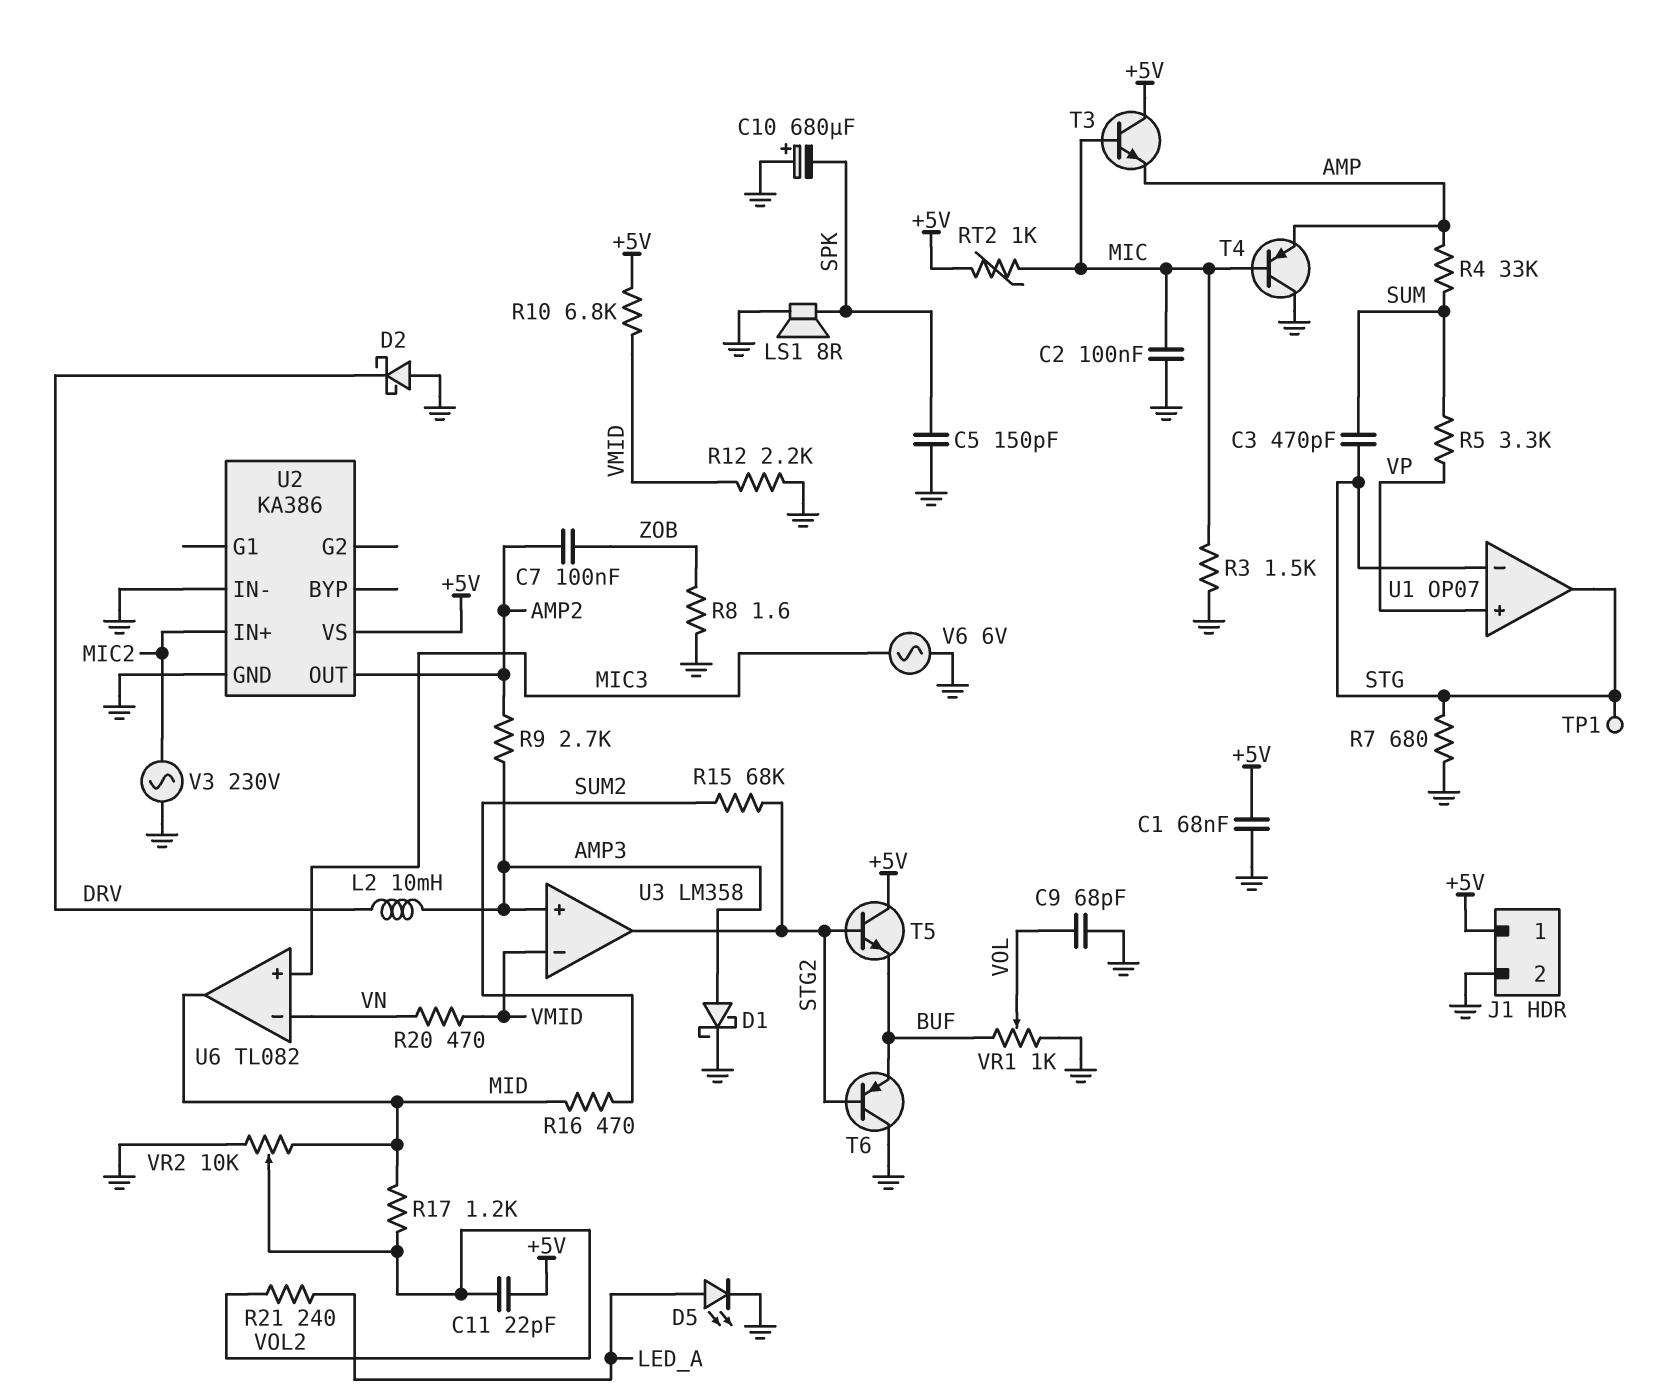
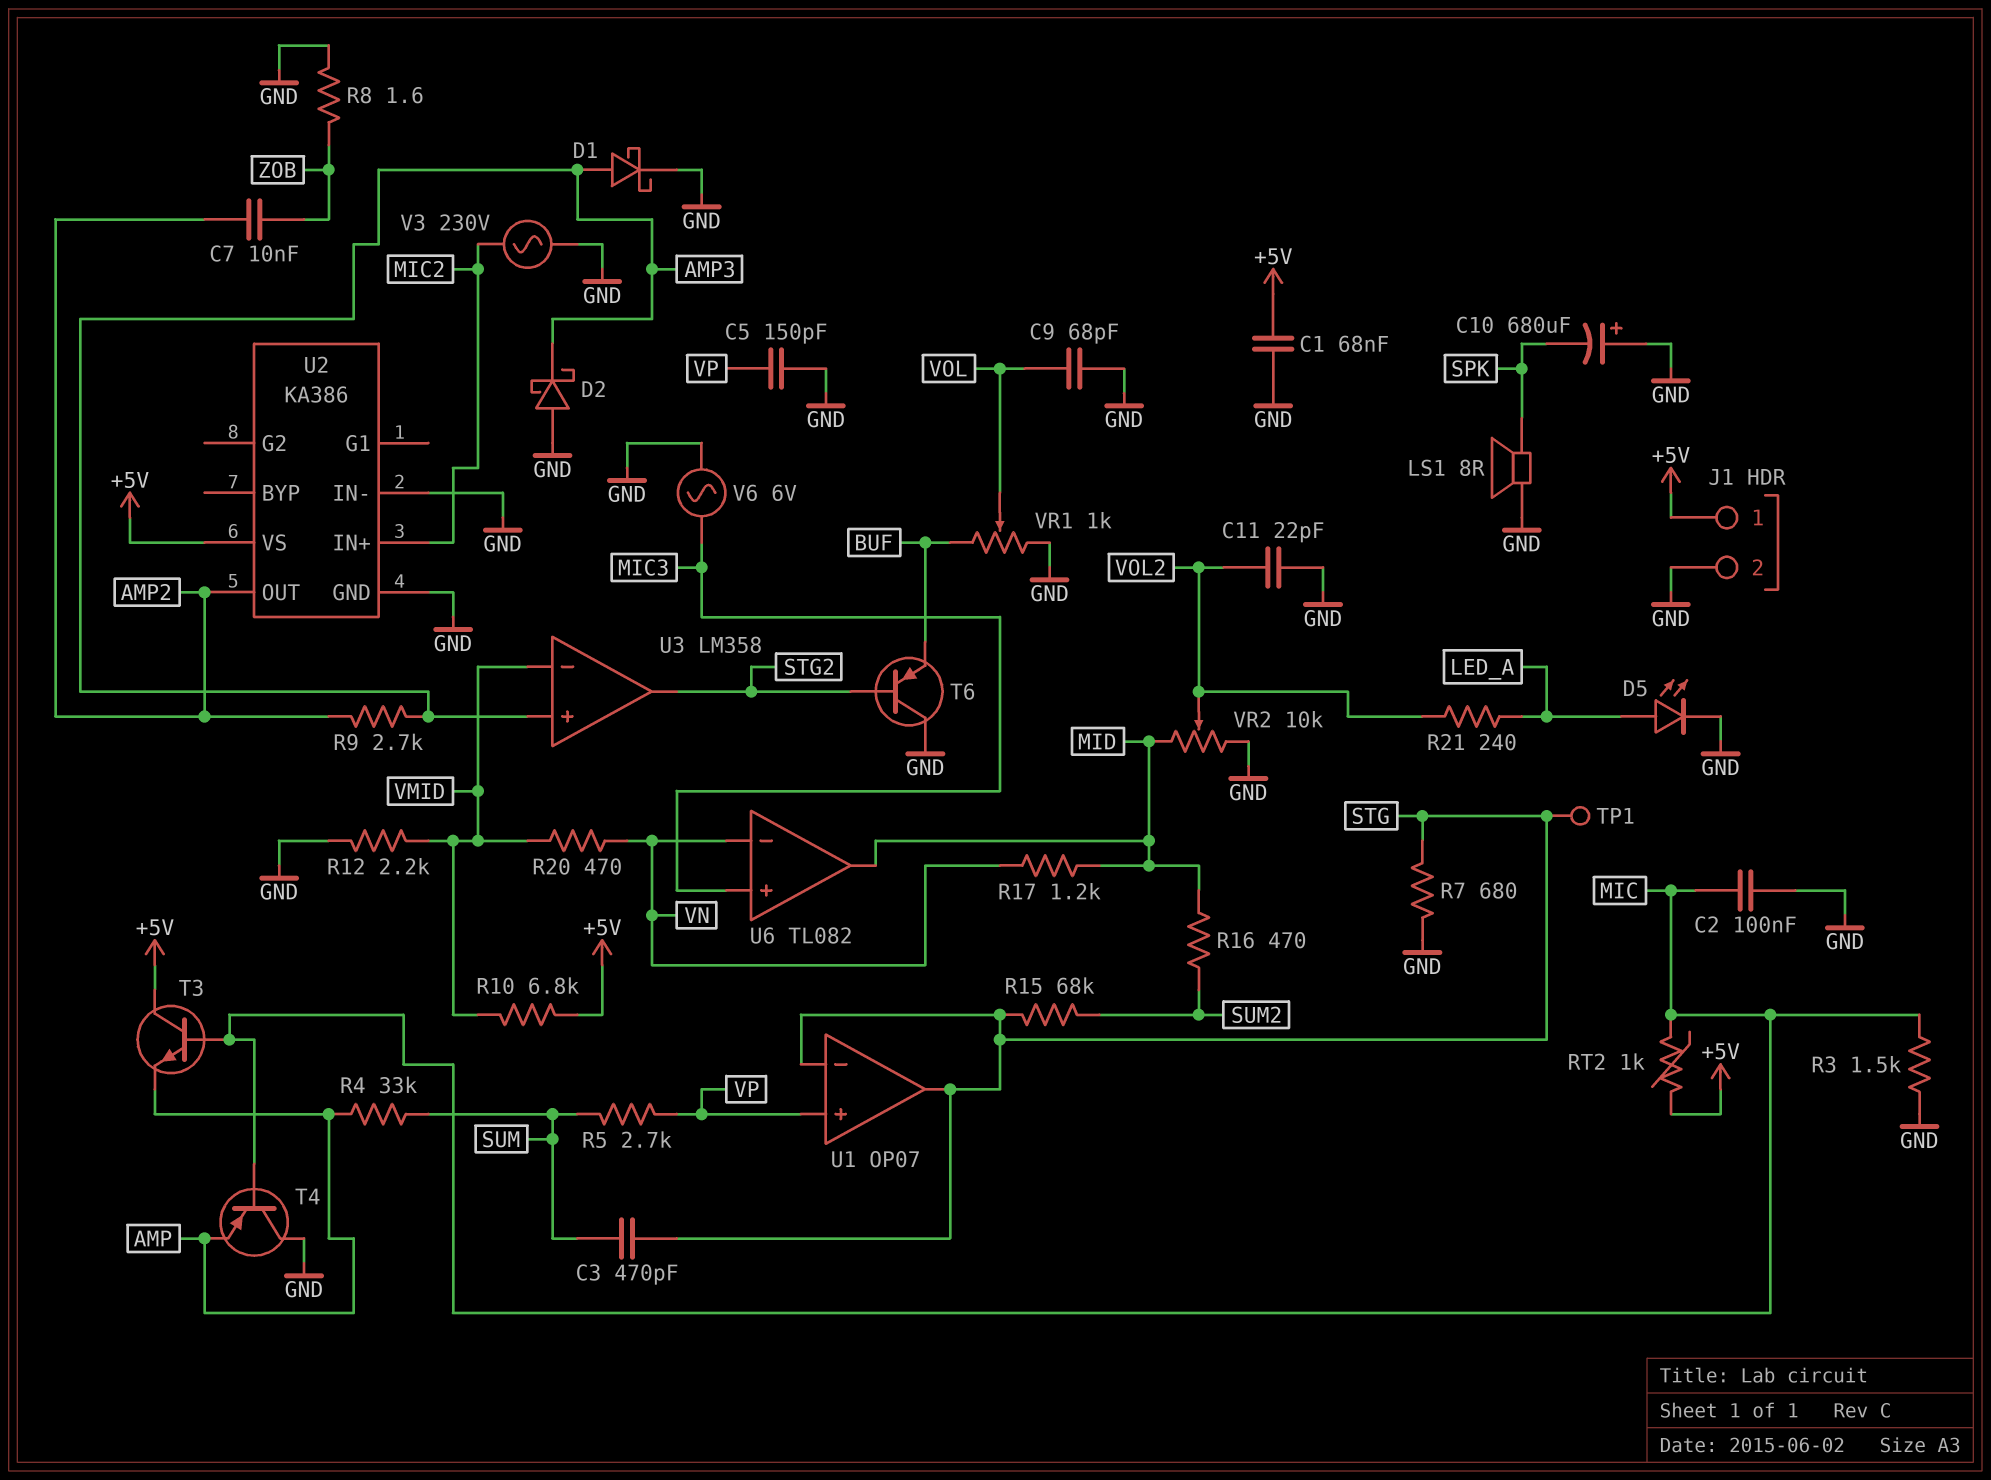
C5: 150pF (GND, SPK) -> 150pF (GND, VP)
C7: 100nF (AMP2, ZOB) -> 10nF (AMP2, ZOB)
C11: 22pF (+5V, VOL2) -> 22pF (GND, VOL2)
D2: schottky (A GND, K DRV) -> schottky (A GND, K AMP3)
L2: 10mH (AMP3, DRV) -> none
R5: 3.3k (SUM, VP) -> 2.7k (SUM, VP)
R15: 68k (STG2, SUM2) -> 68k (STG, SUM2)
R17: 1.2k (MID, VOL2) -> 1.2k (MID, VN)
T5: NPN (B STG2, C +5V, E BUF) -> none

